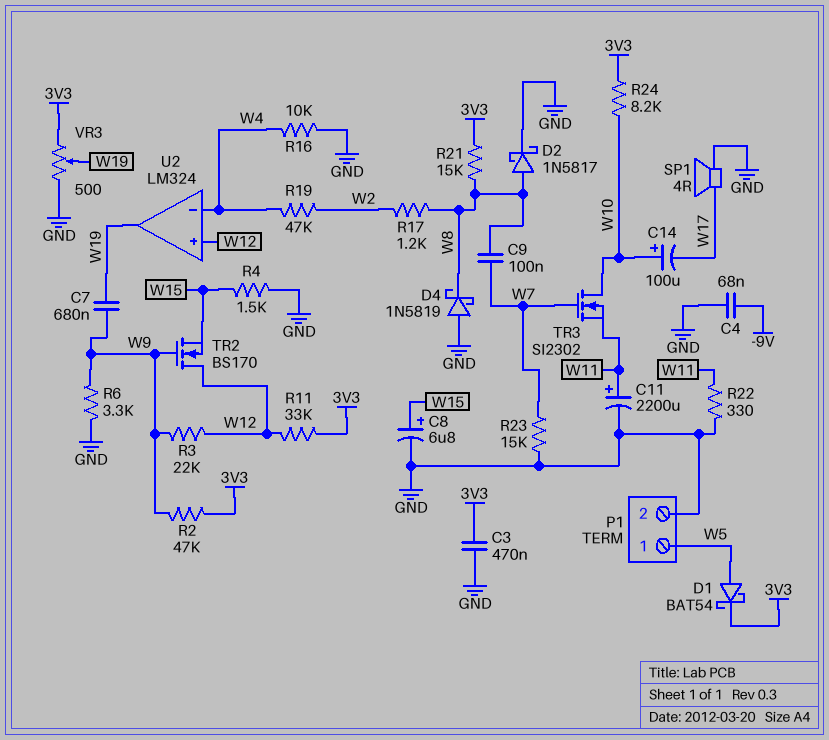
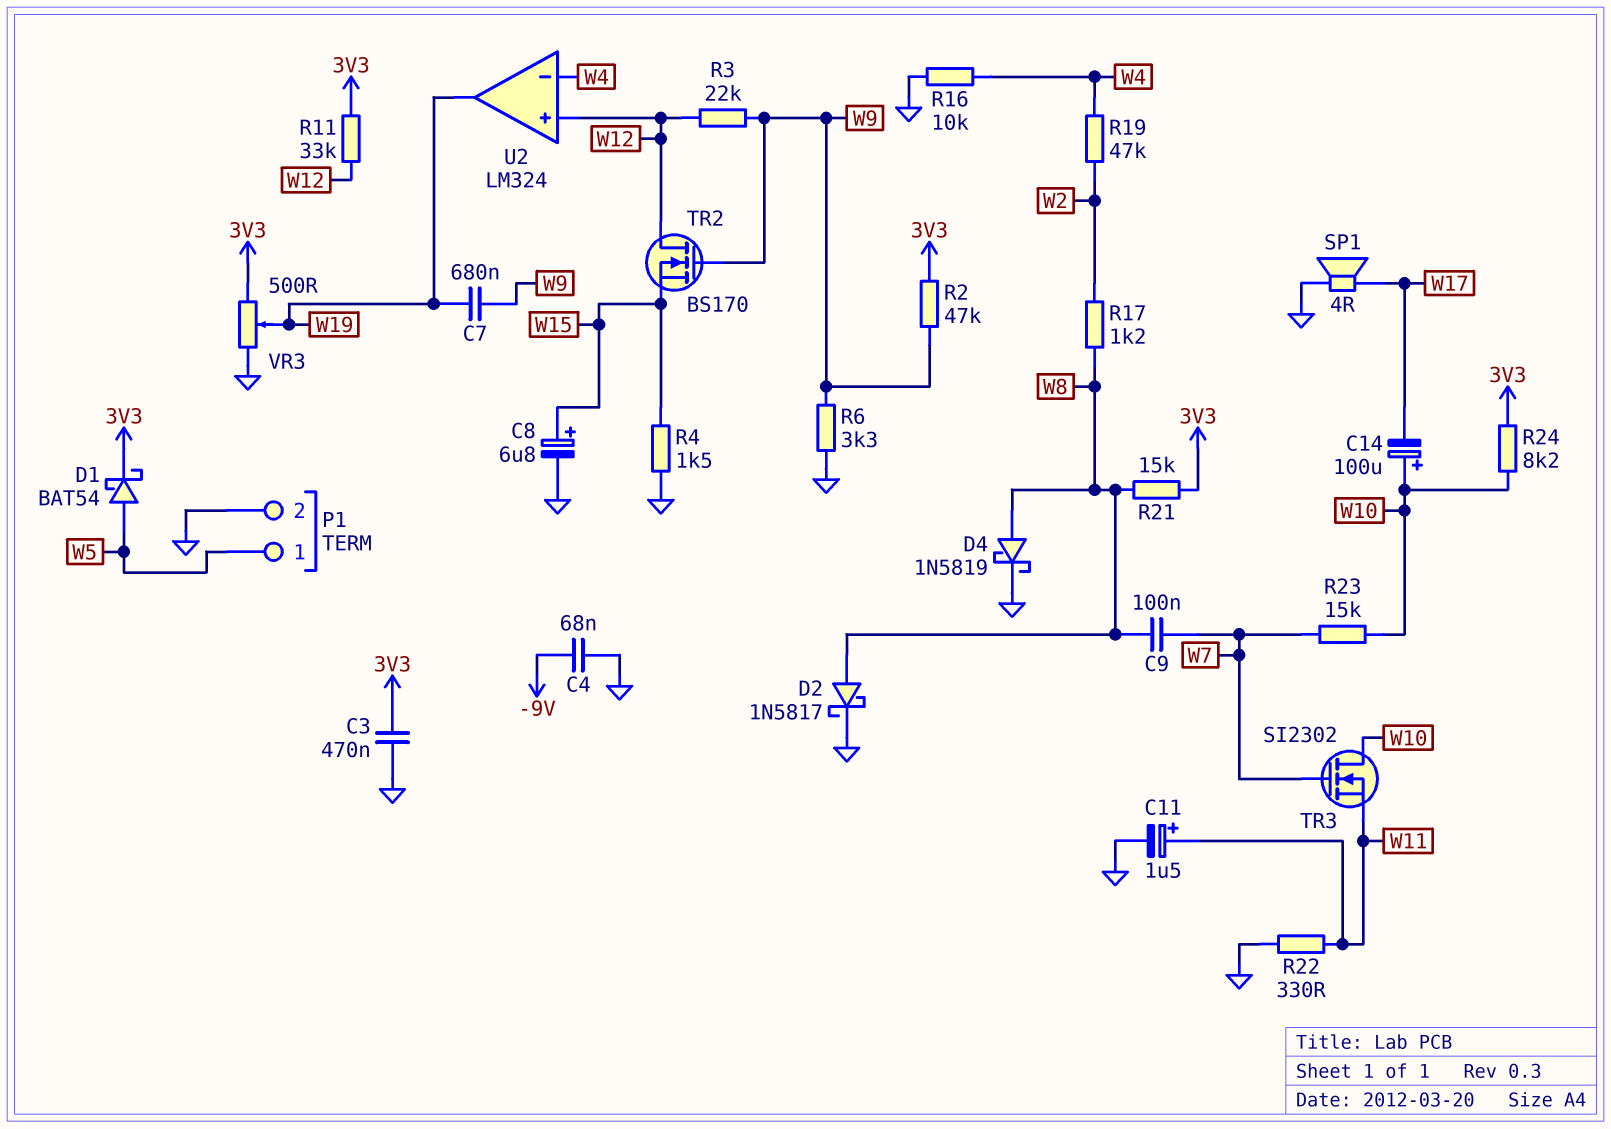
C11: 2200uF (plus W11, minus GND) -> 1.5uF (plus W11, minus GND)
D4: schottky 1N5819 (A GND, K W8) -> schottky 1N5819 (A W8, K GND)
R23: 15k (GND, W7) -> 15k (W7, W10)

